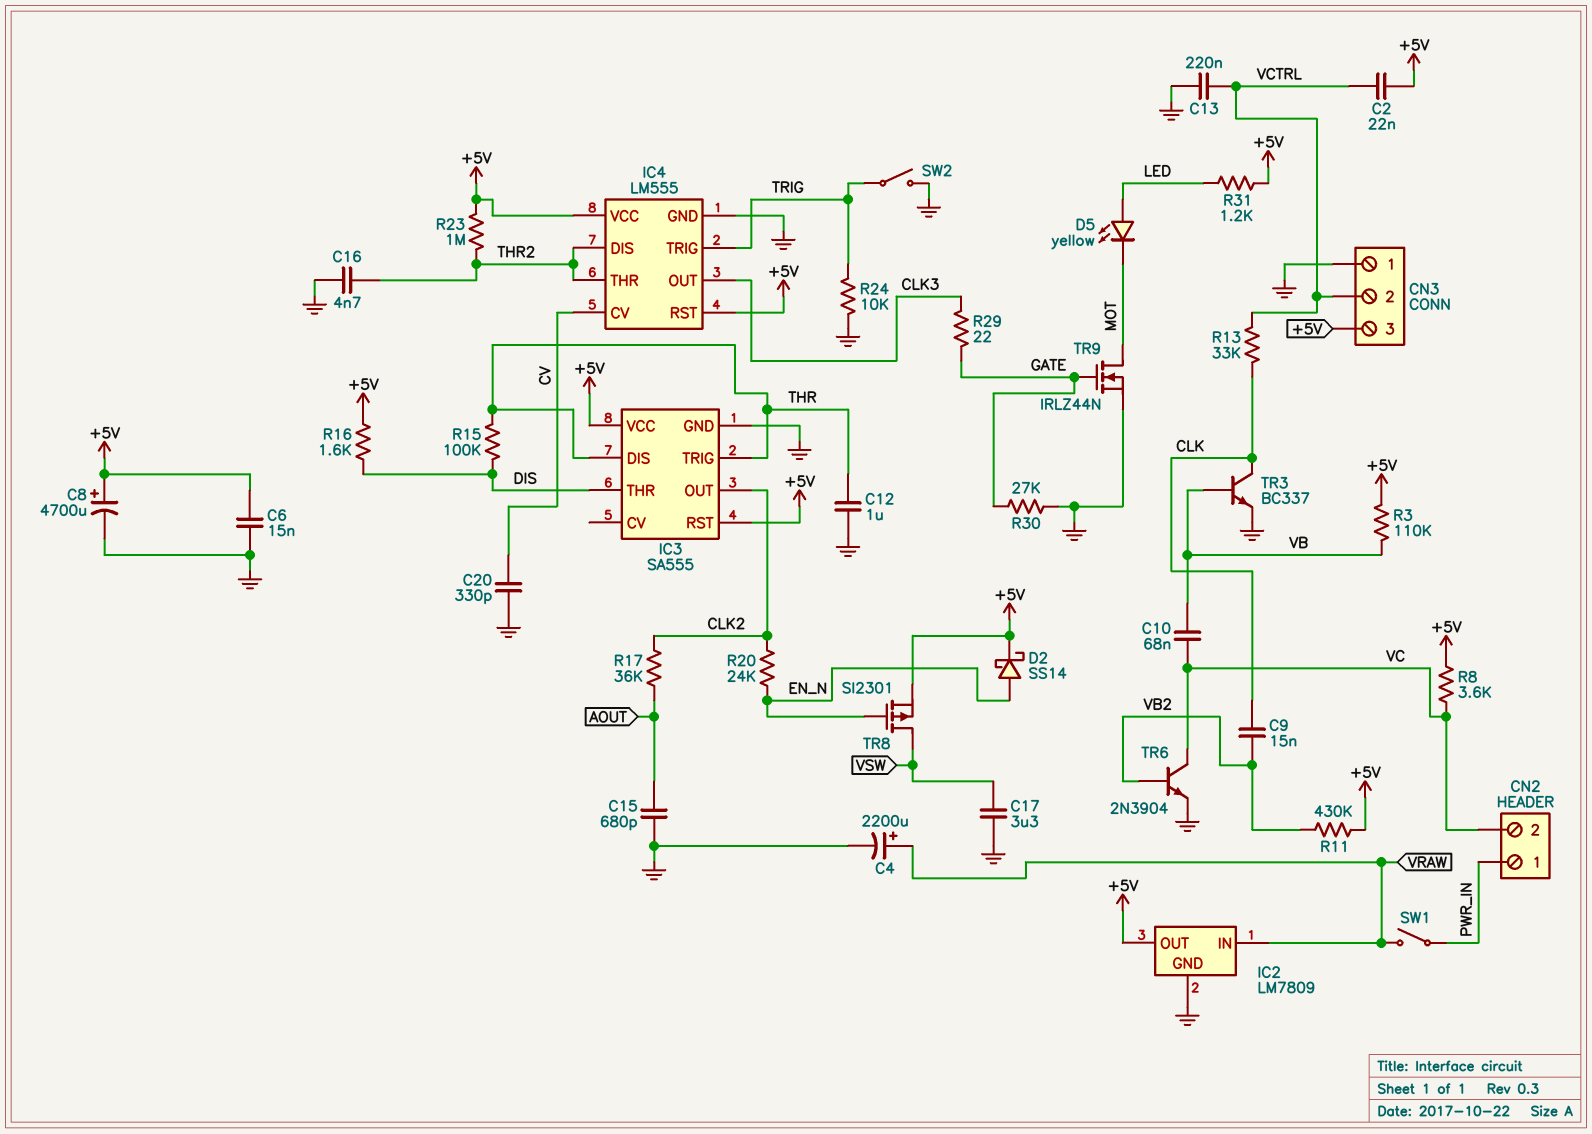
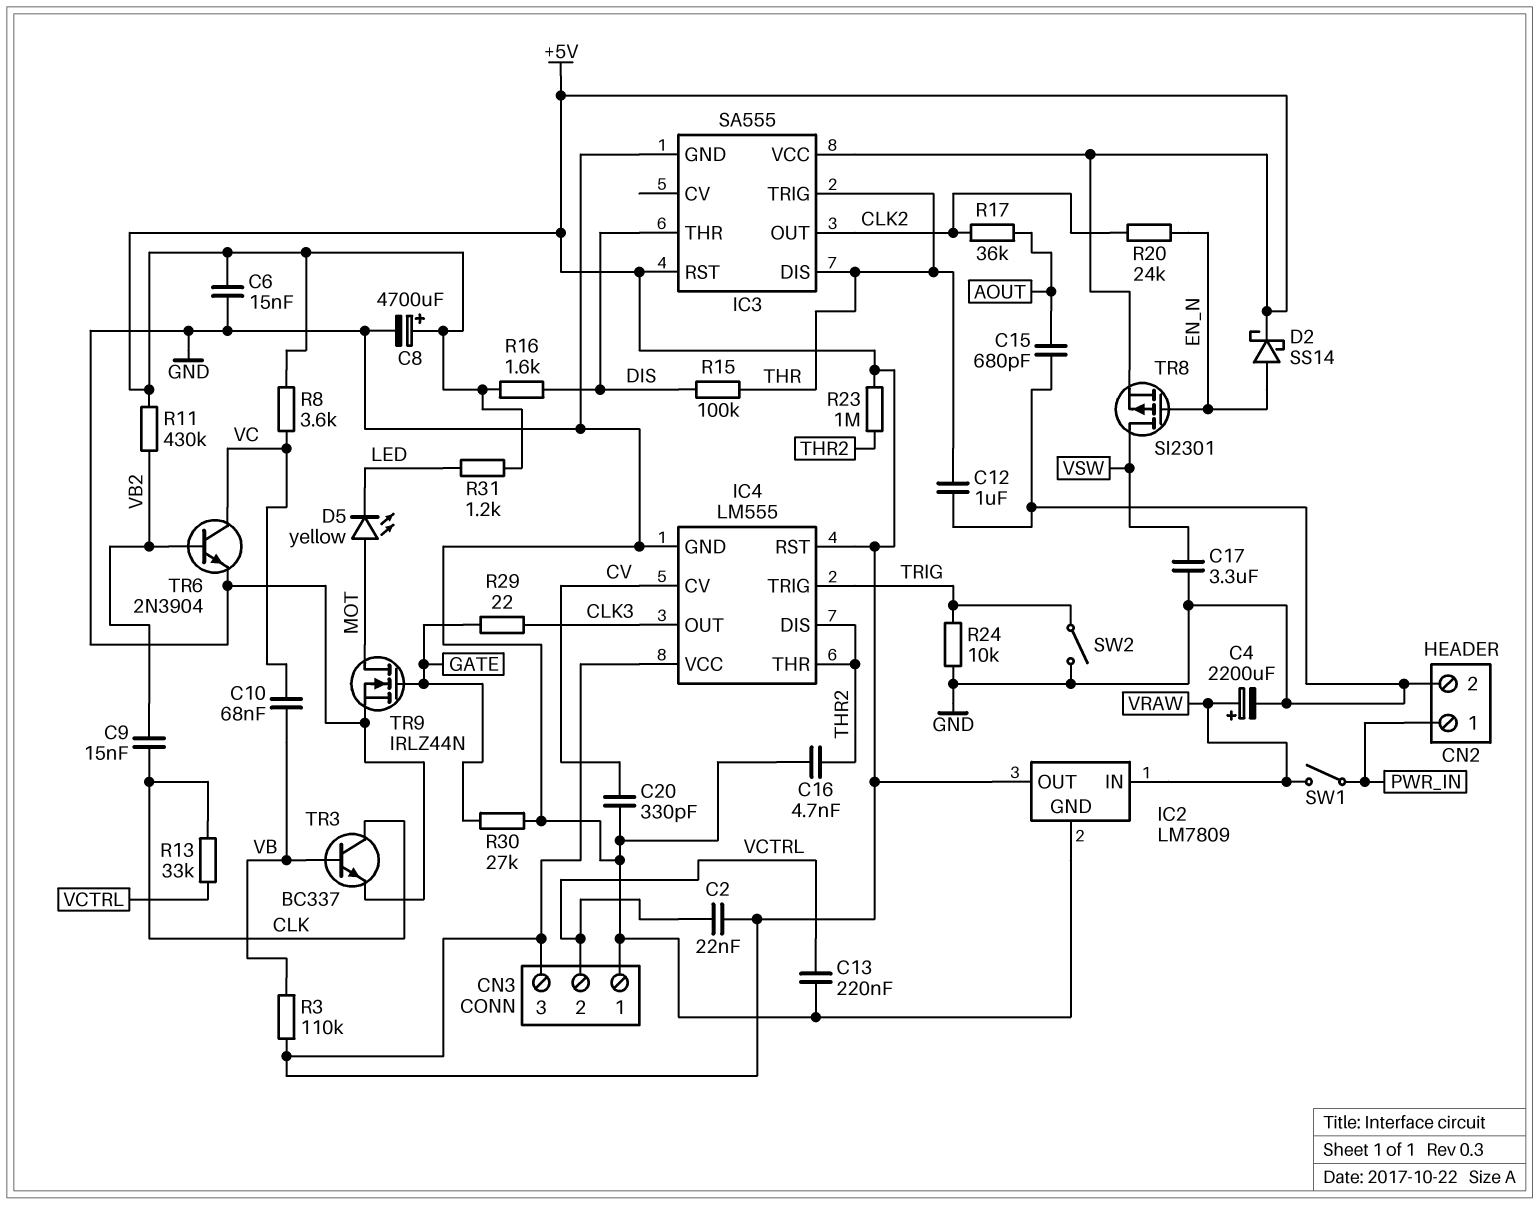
CN2 pin 2: VC -> GND
D5: LED yellow (A LED, K MOT) -> LED yellow (A MOT, K LED)

